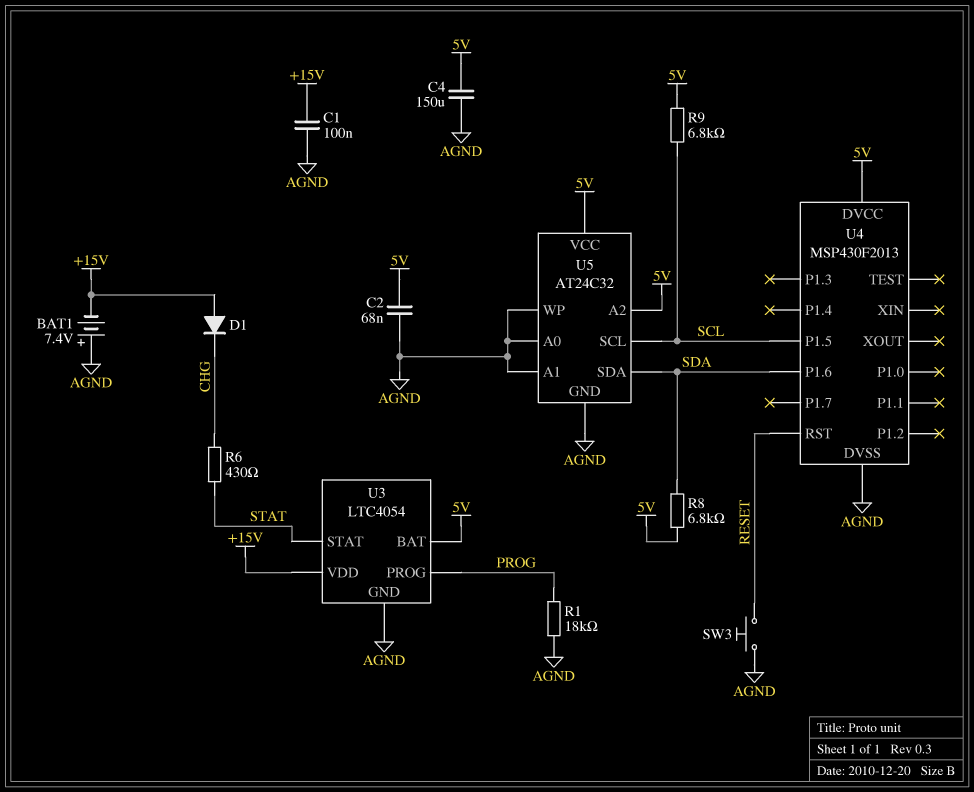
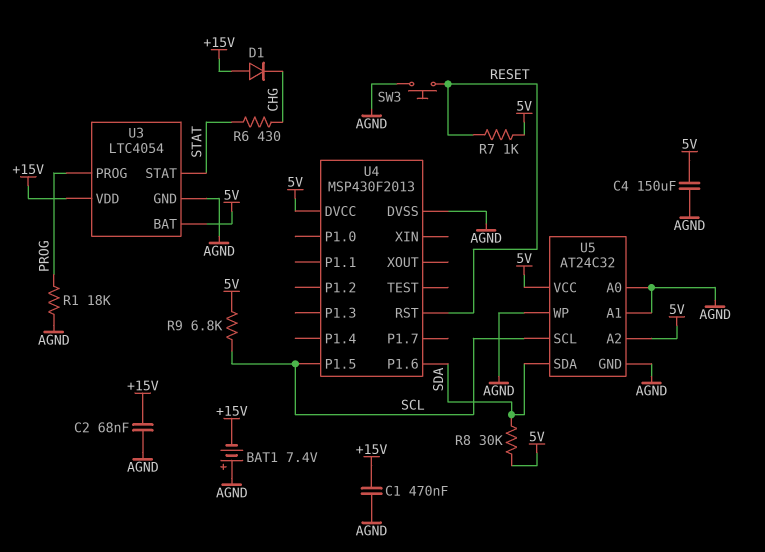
C1: 100nF (+15V, AGND) -> 470nF (+15V, AGND)
C2: 68nF (5V, AGND) -> 68nF (+15V, AGND)
R7: none -> 1k (5V, RESET)
R8: 6.8k (5V, SDA) -> 30k (5V, SDA)

